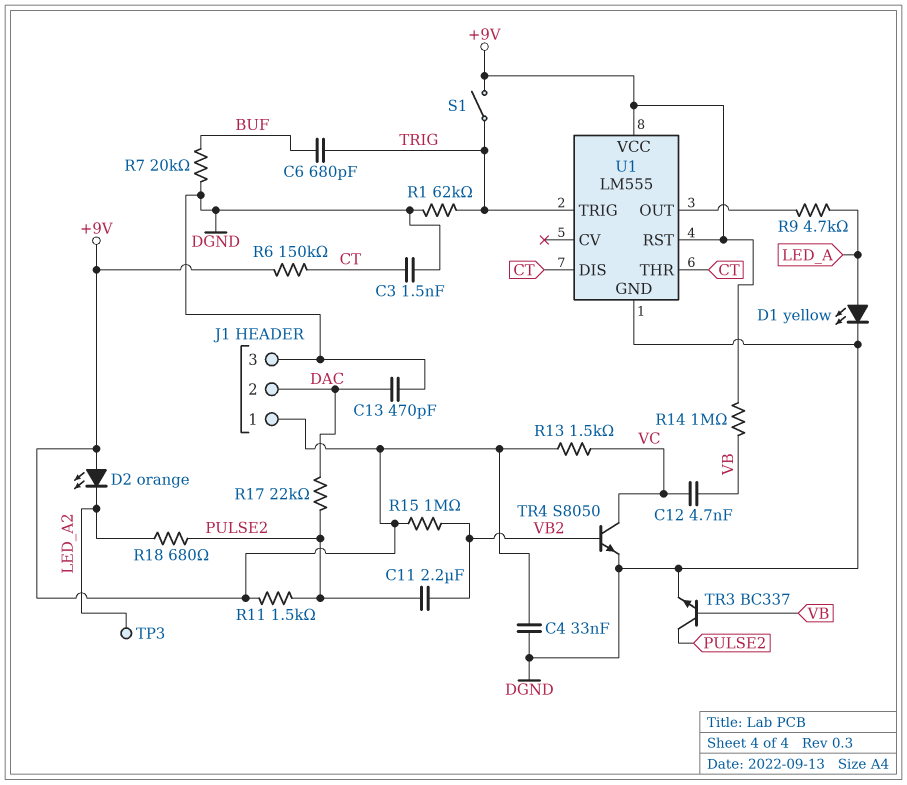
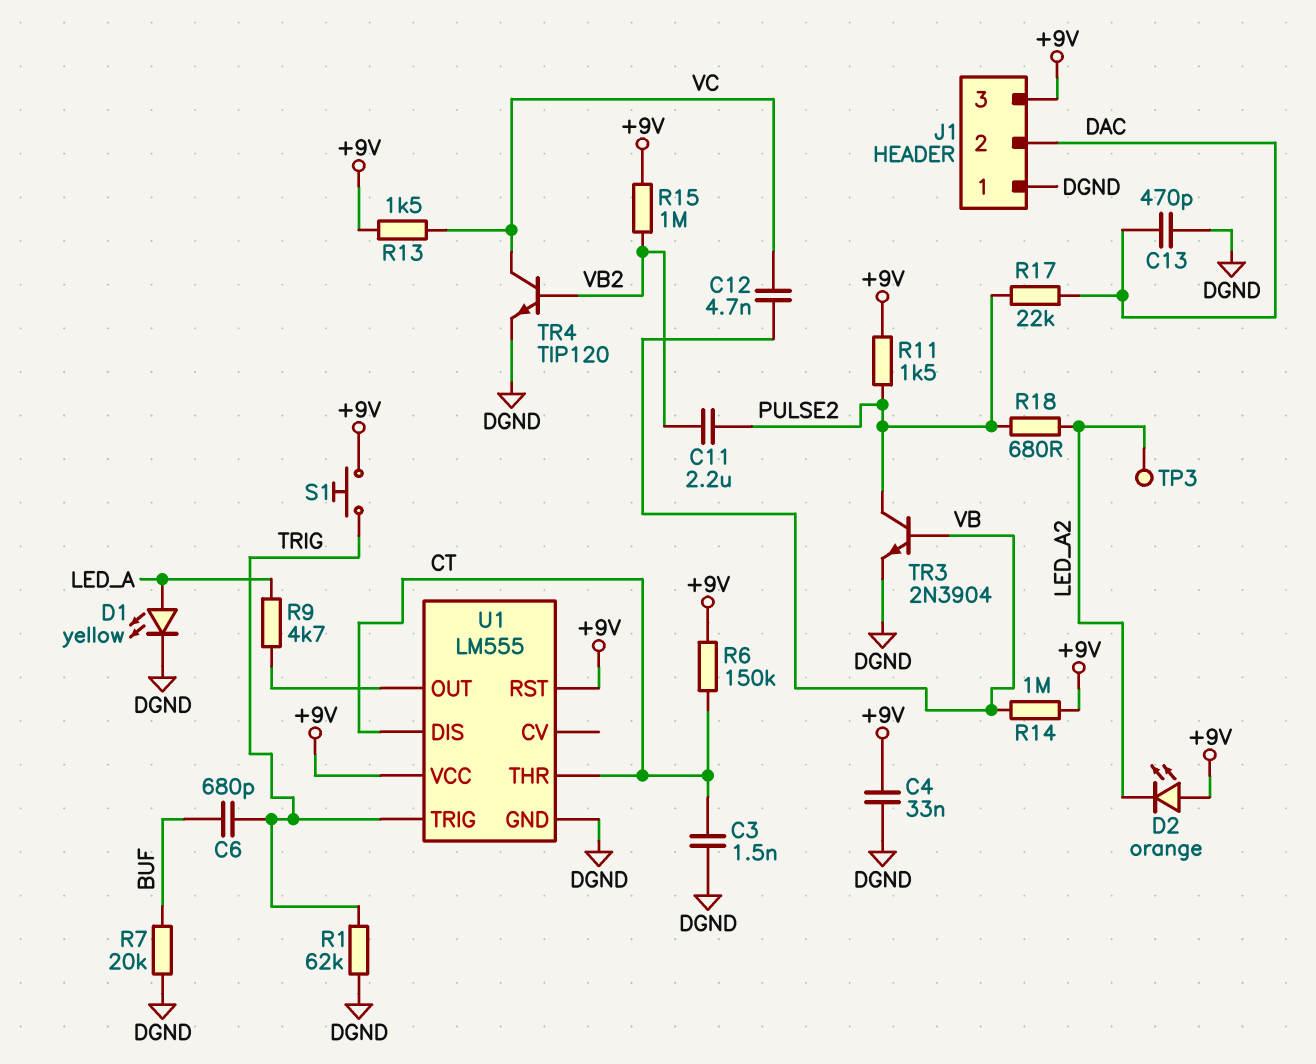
J1 pin 1: +9V -> DGND
J1 pin 3: DGND -> +9V
S1: switch (+9V, TRIG) -> button (+9V, TRIG)
TR3: NPN BC337 (B VB, C PULSE2, E DGND) -> NPN 2N3904 (B VB, C PULSE2, E DGND)
TR4: NPN S8050 (B VB2, C VC, E DGND) -> NPN TIP120 (B VB2, C VC, E DGND)

